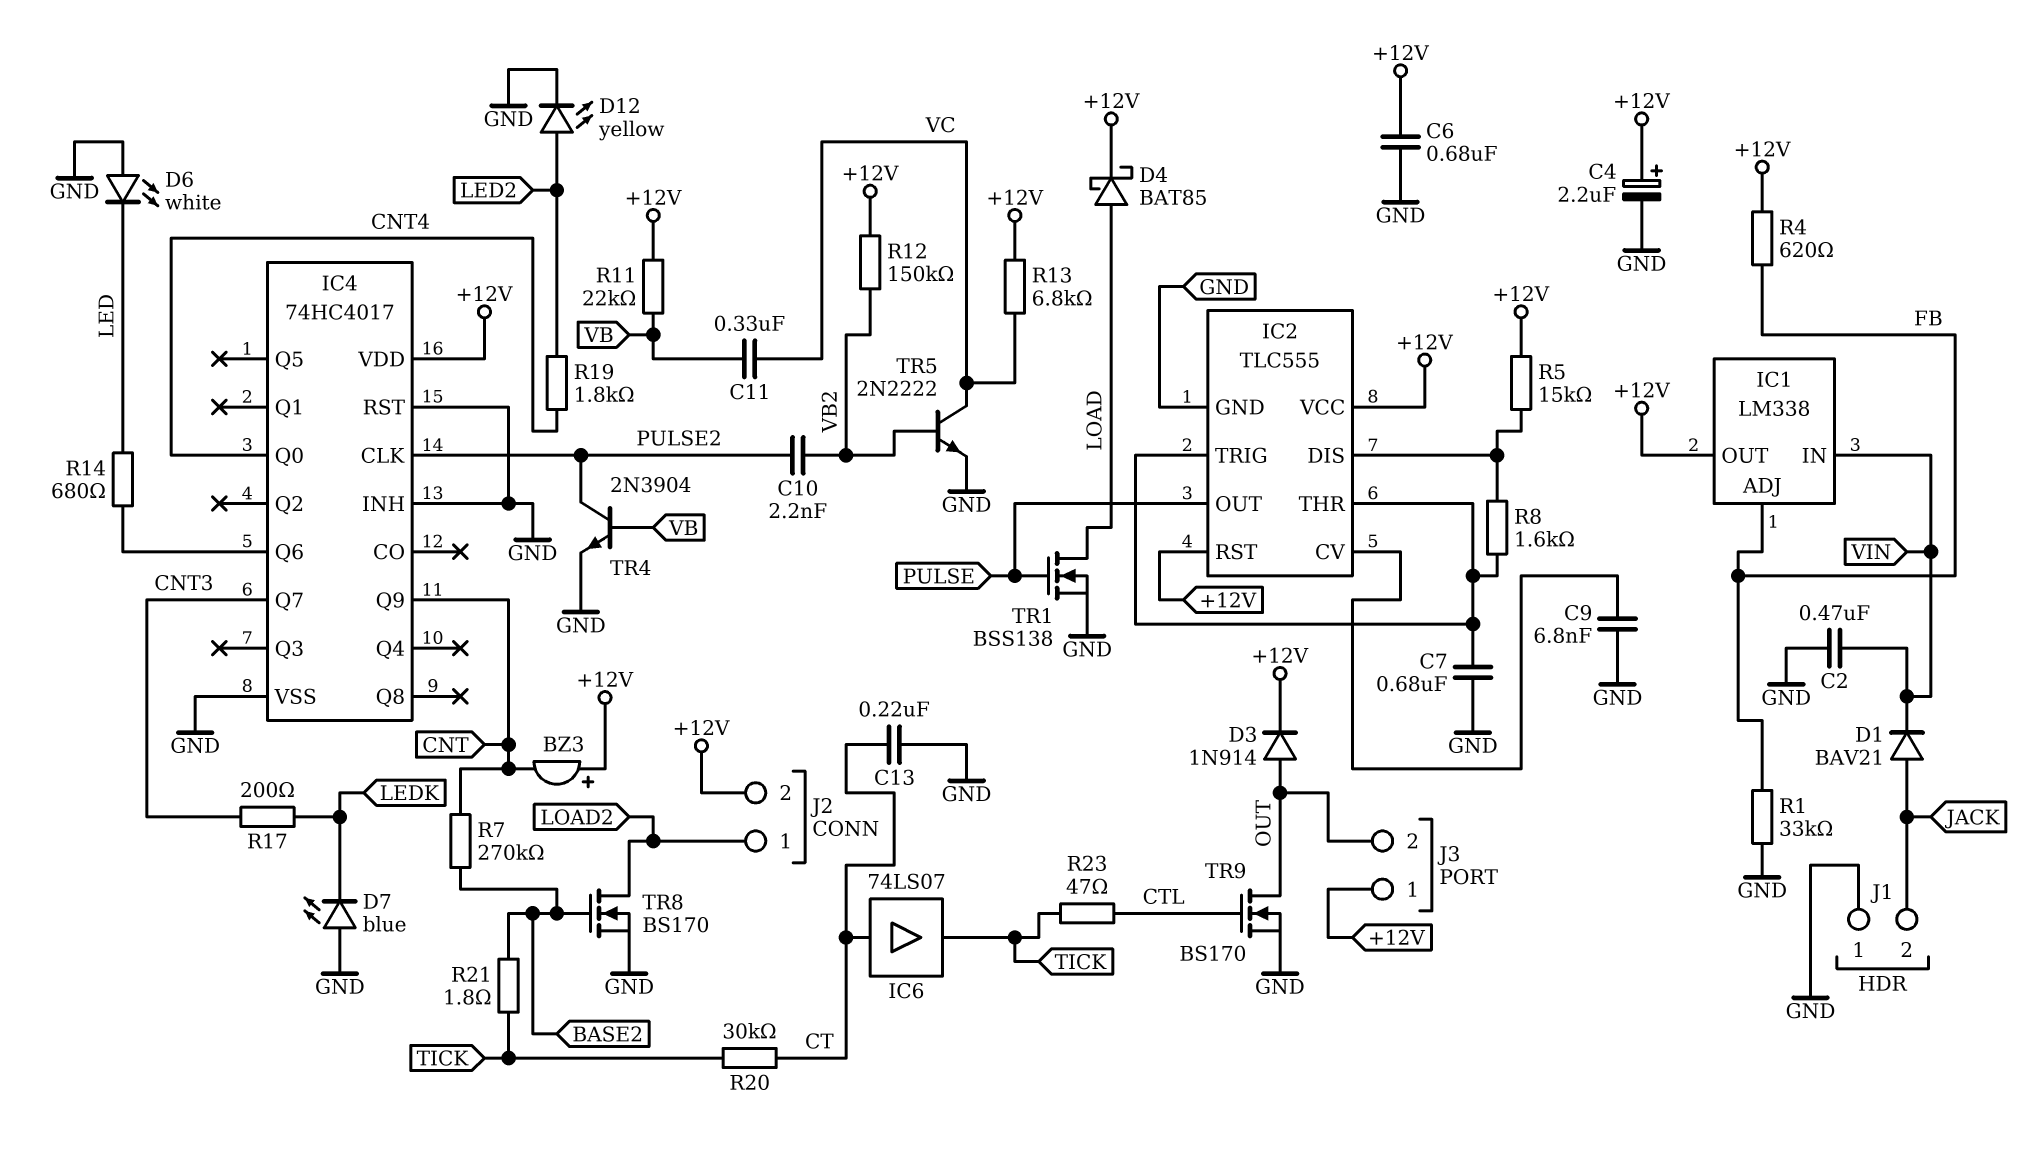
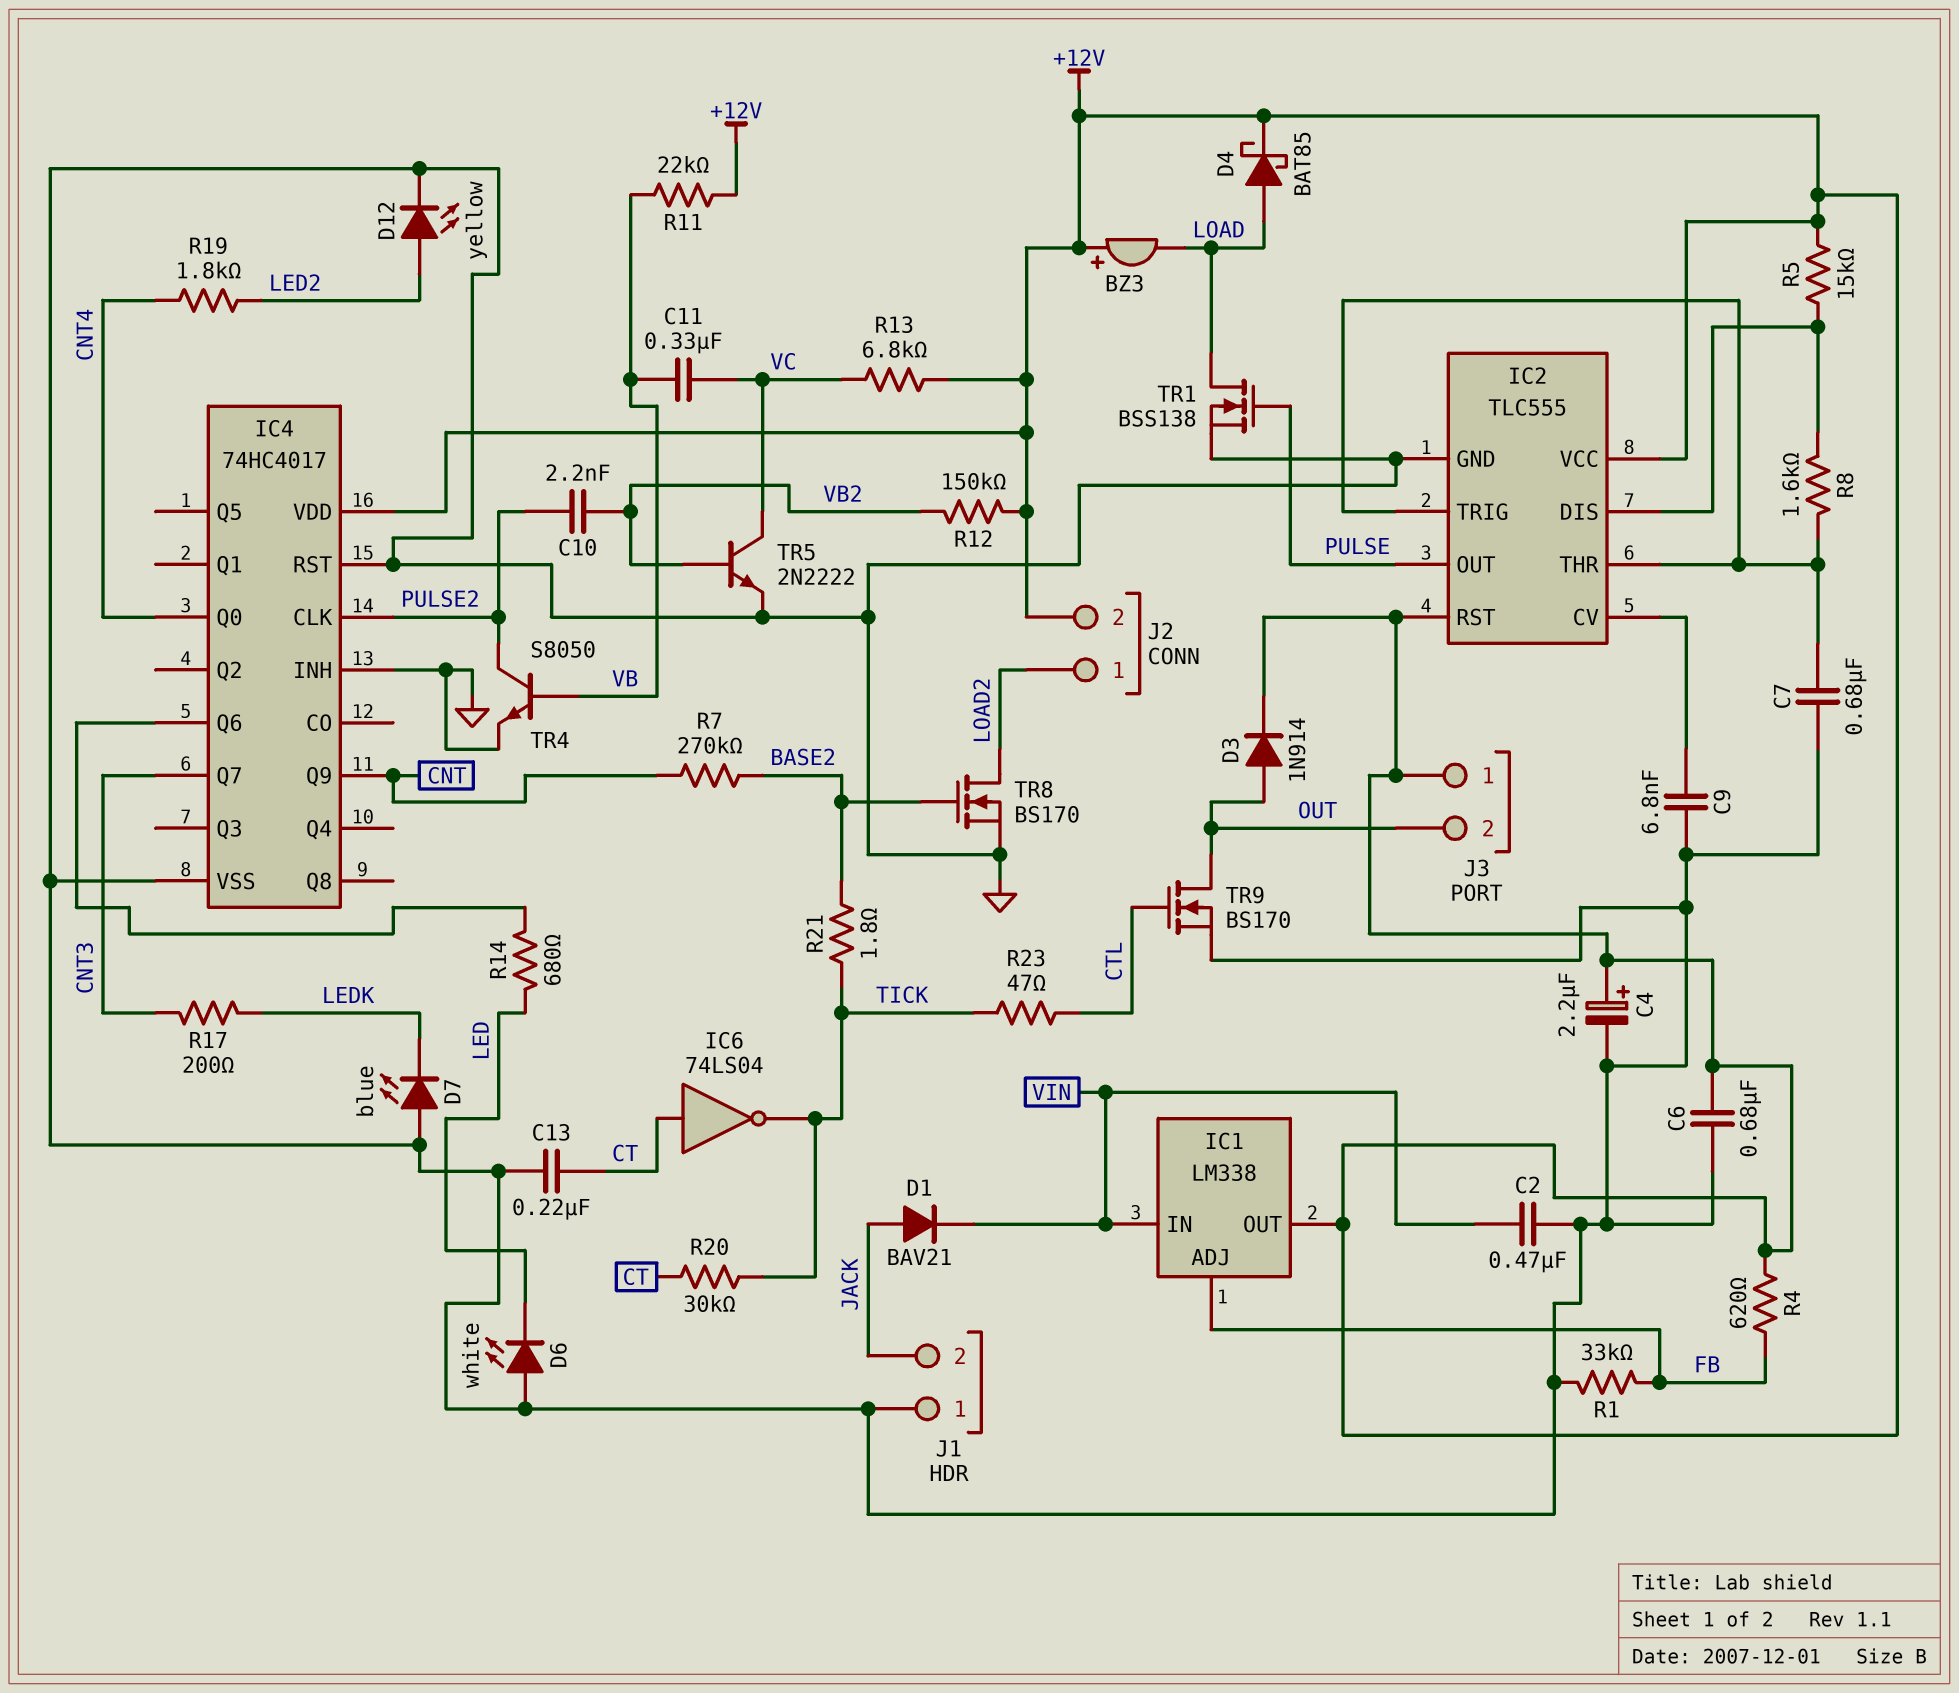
BZ3: buzzer (plus +12V, minus CNT) -> buzzer (plus +12V, minus LOAD)
IC6: buffer 74LS07 (in CT, out TICK) -> NOT 74LS04 (in CT, out TICK)
TR4: NPN 2N3904 (B VB, C PULSE2, E GND) -> NPN S8050 (B VB, C PULSE2, E GND)

